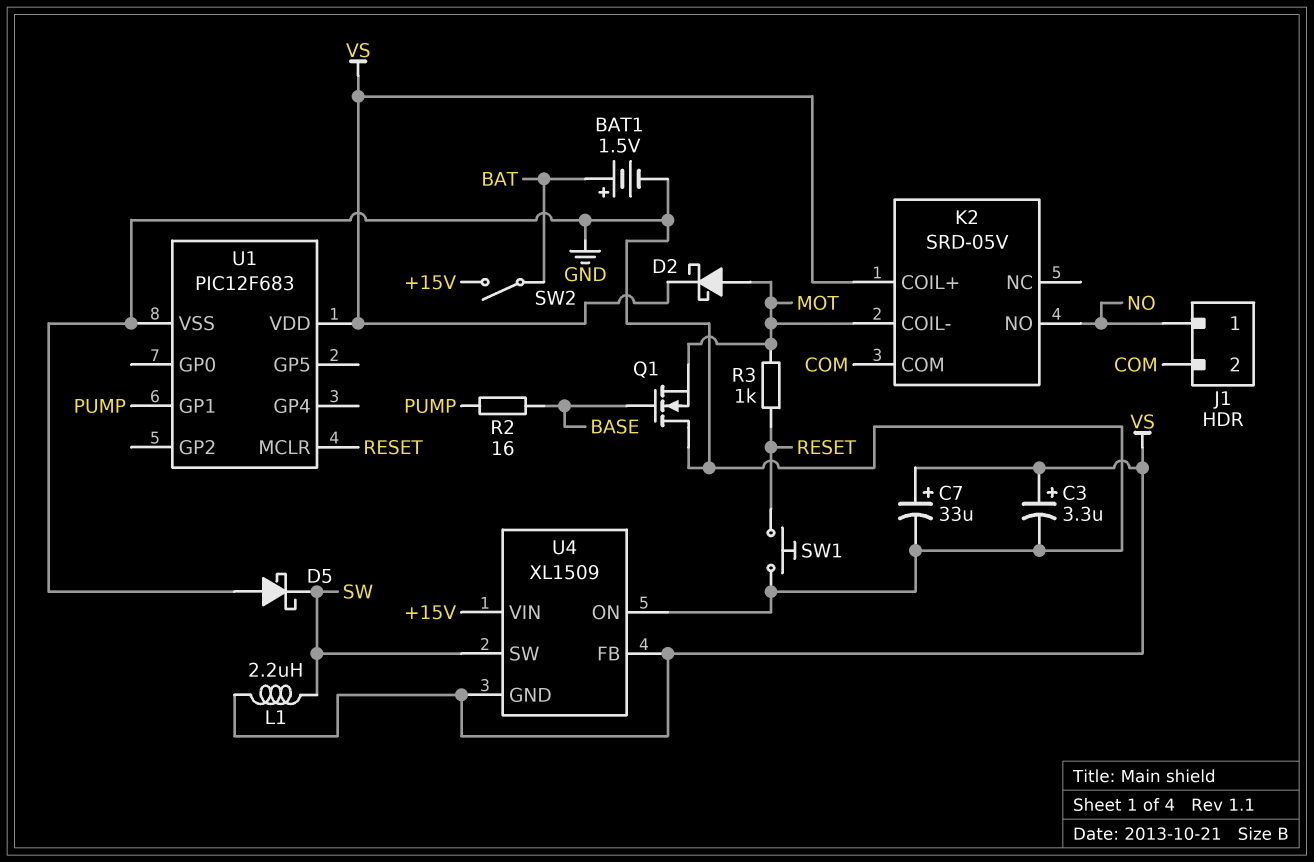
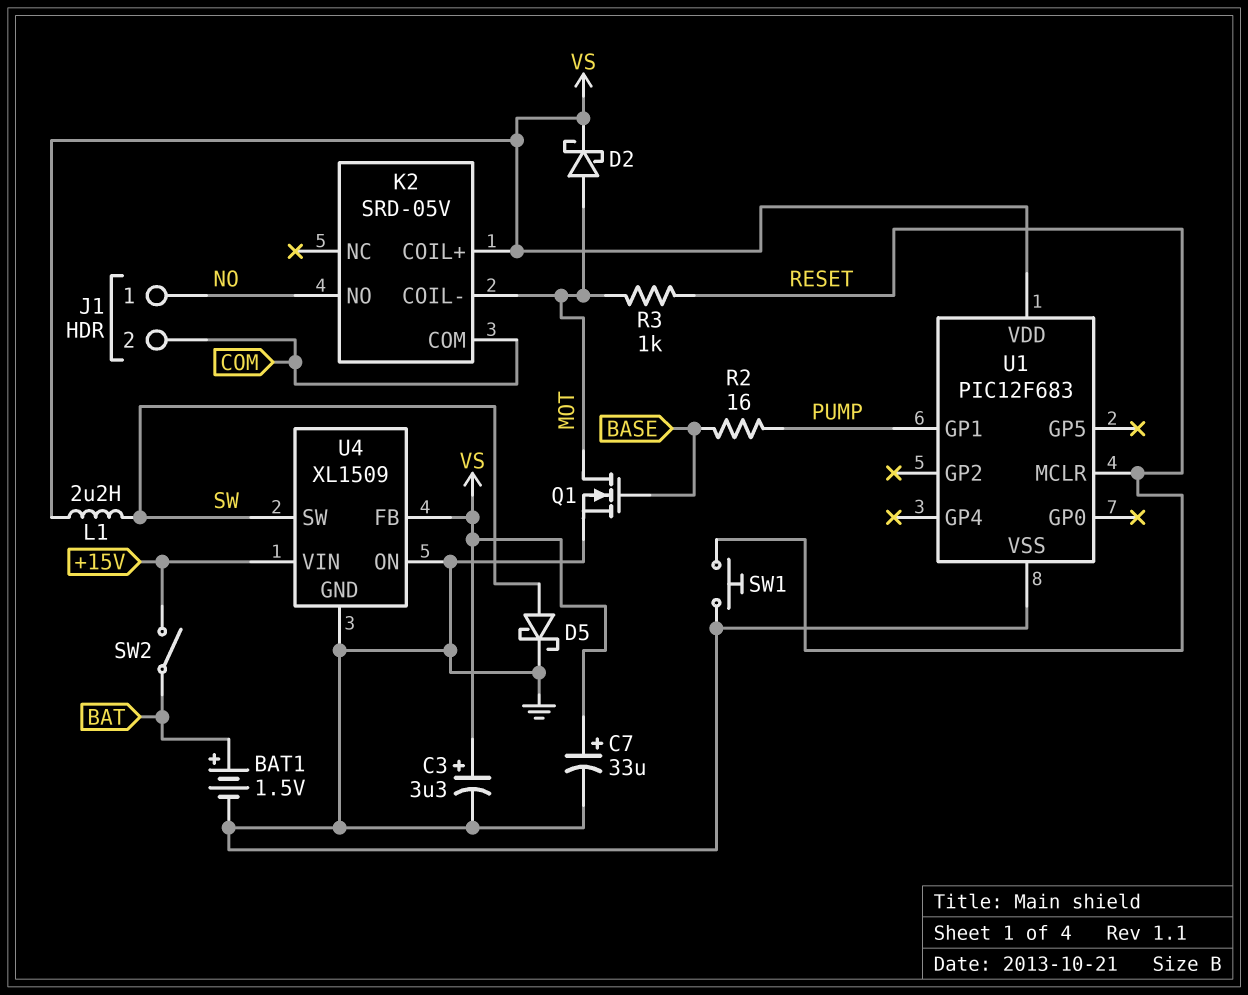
D5: schottky (A GND, K SW) -> schottky (A SW, K GND)
Q1: NMOS (G BASE, D GND, S MOT) -> NMOS (G BASE, D MOT, S GND)
U4 pin GND: VS -> GND

